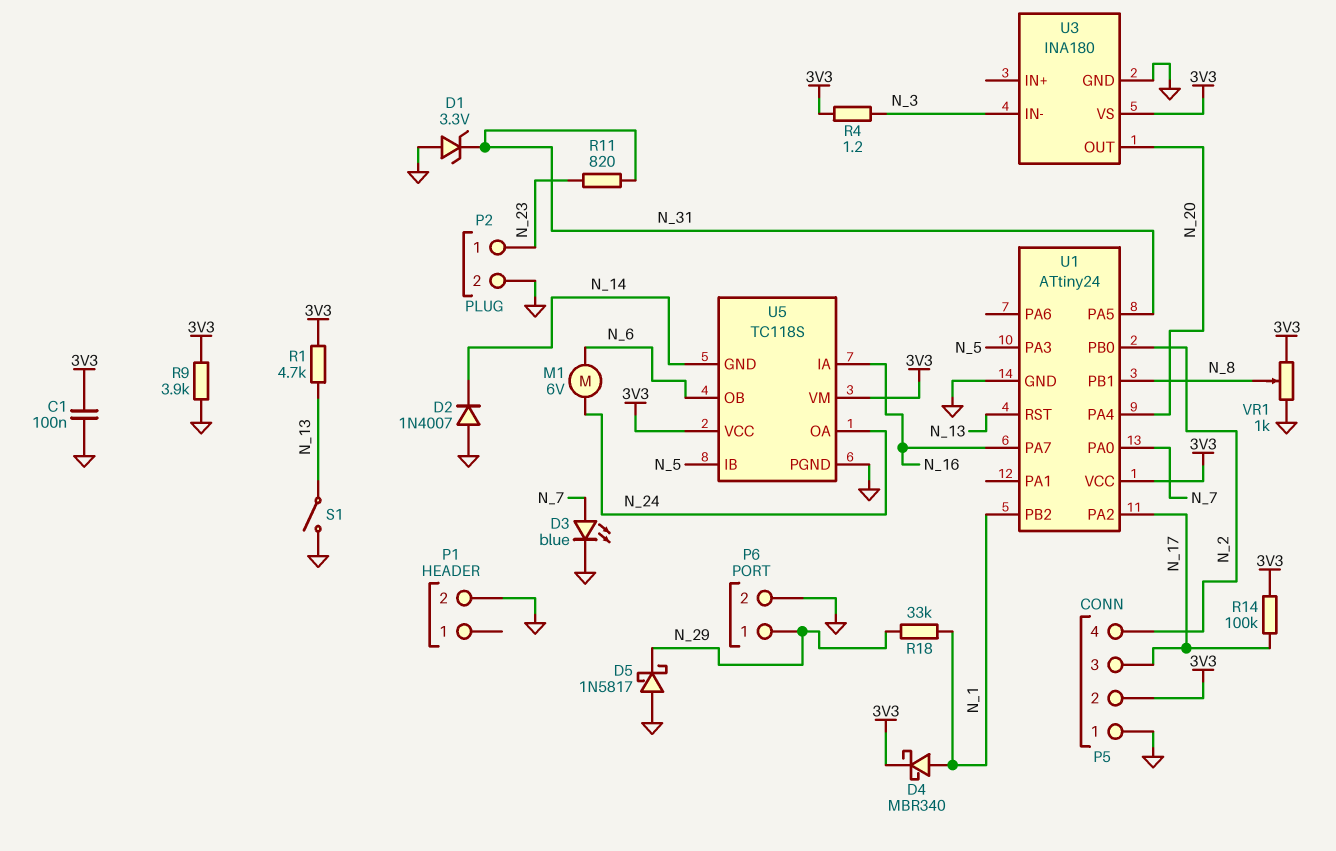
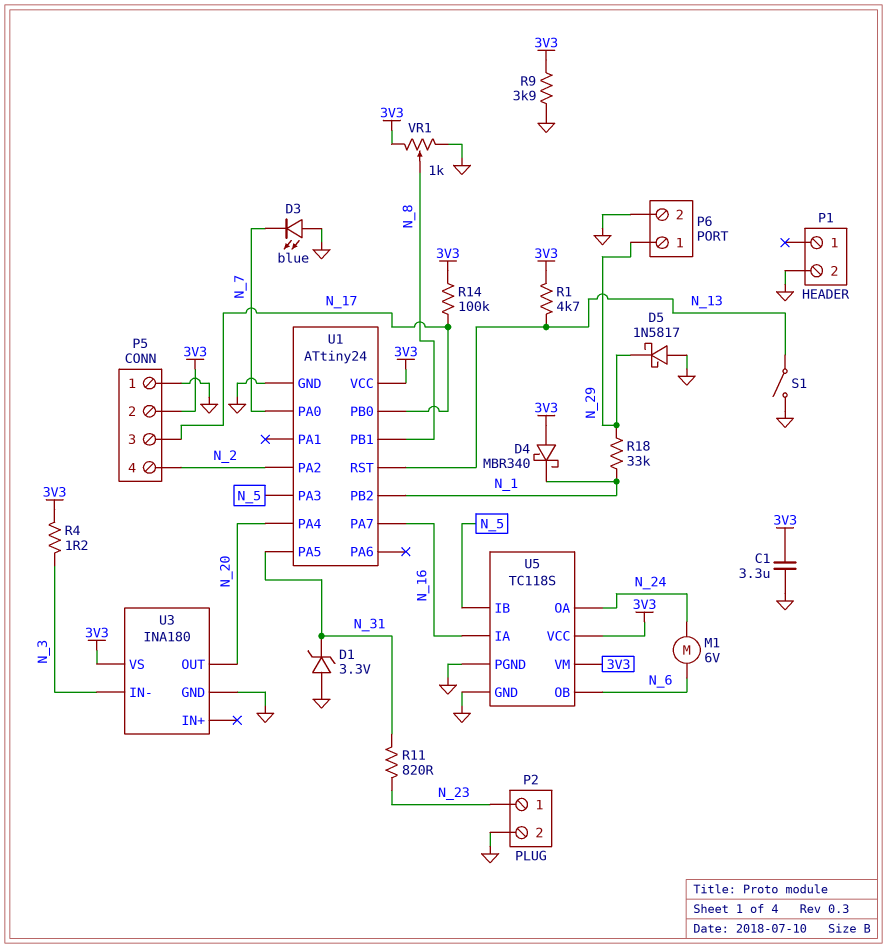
C1: 100nF (3V3, GND) -> 3.3uF (3V3, GND)
D2: diode 1N4007 (A GND, K N_14) -> none
D3: LED blue (A N_7, K GND) -> LED blue (A GND, K N_7)
D4: schottky MBR340 (A N_1, K 3V3) -> schottky MBR340 (A 3V3, K N_1)
U1 pin PA2: N_17 -> N_2
U1 pin PB0: N_2 -> N_17
U5 pin GND: N_14 -> GND

